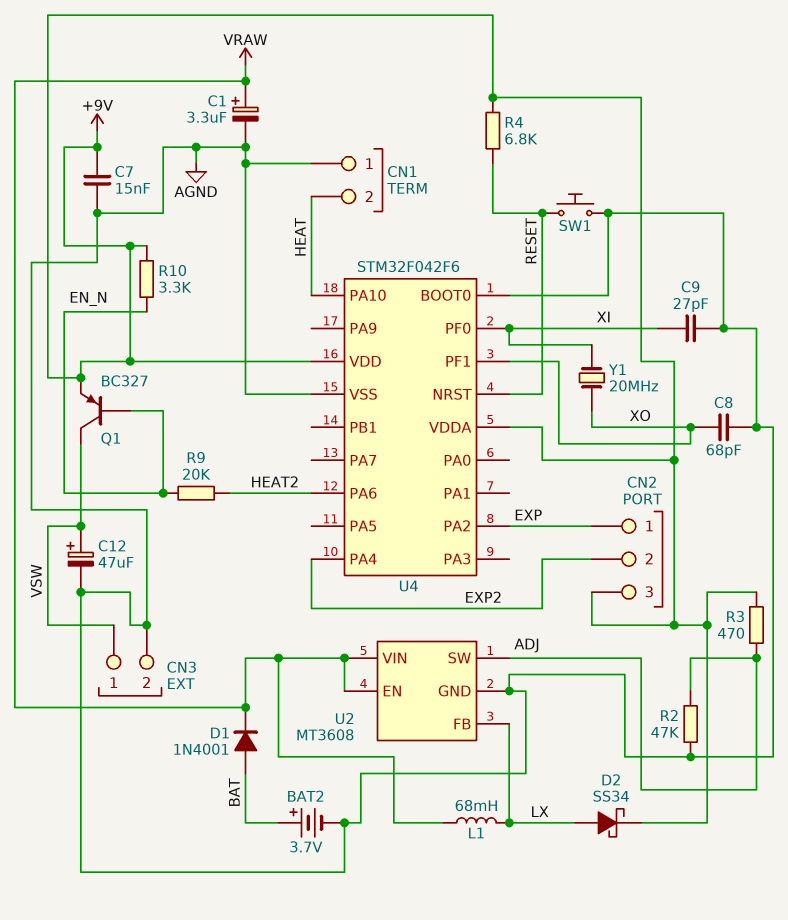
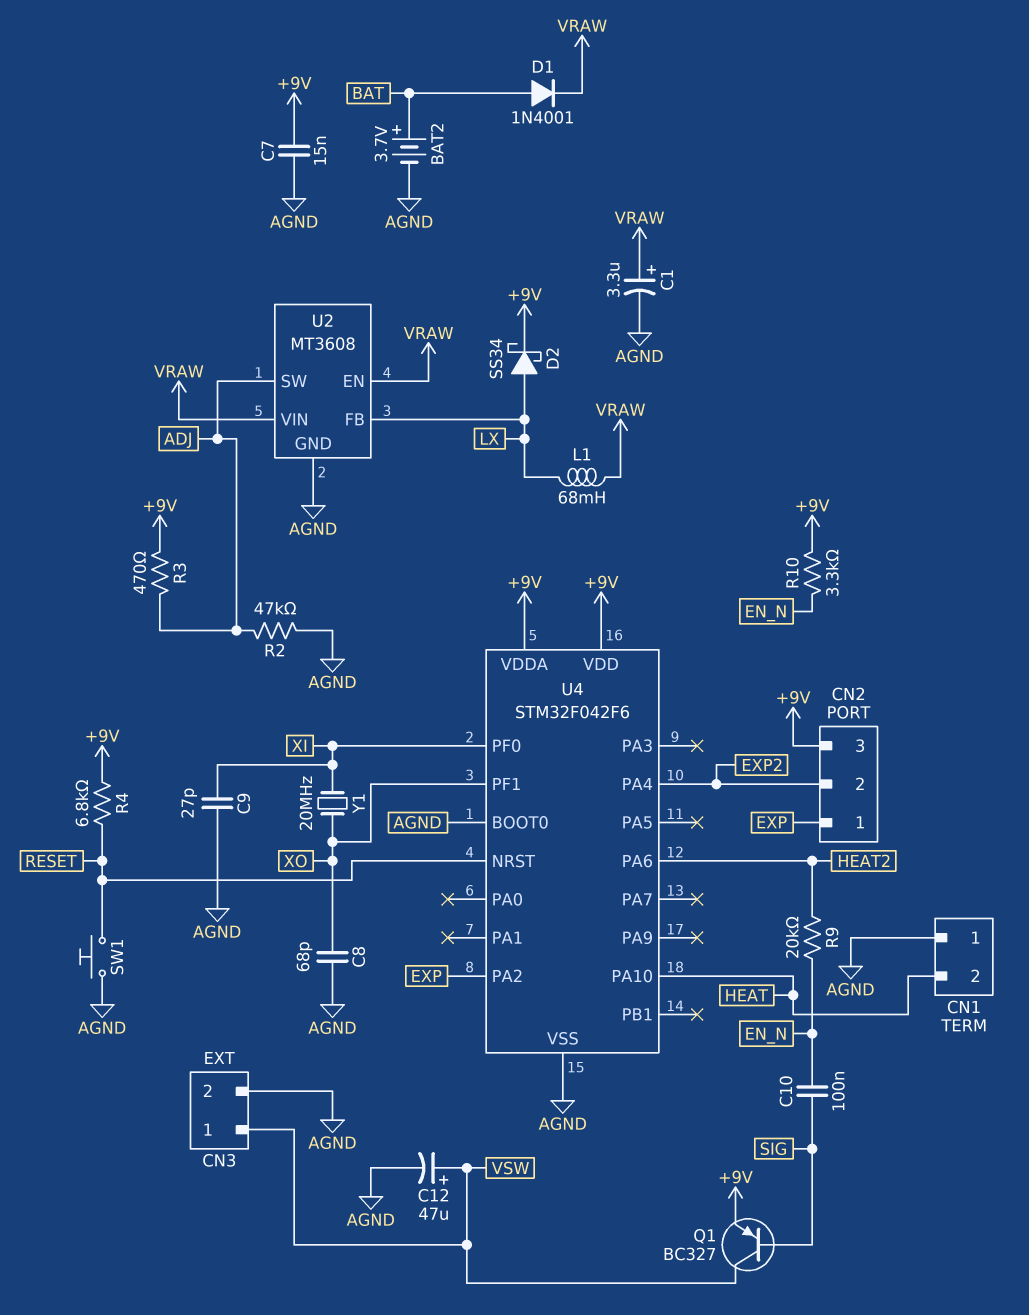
C10: none -> 100nF (EN_N, SIG)
Q1: PNP BC327 (B EN_N, C VSW, E +9V) -> PNP BC327 (B SIG, C VSW, E +9V)

